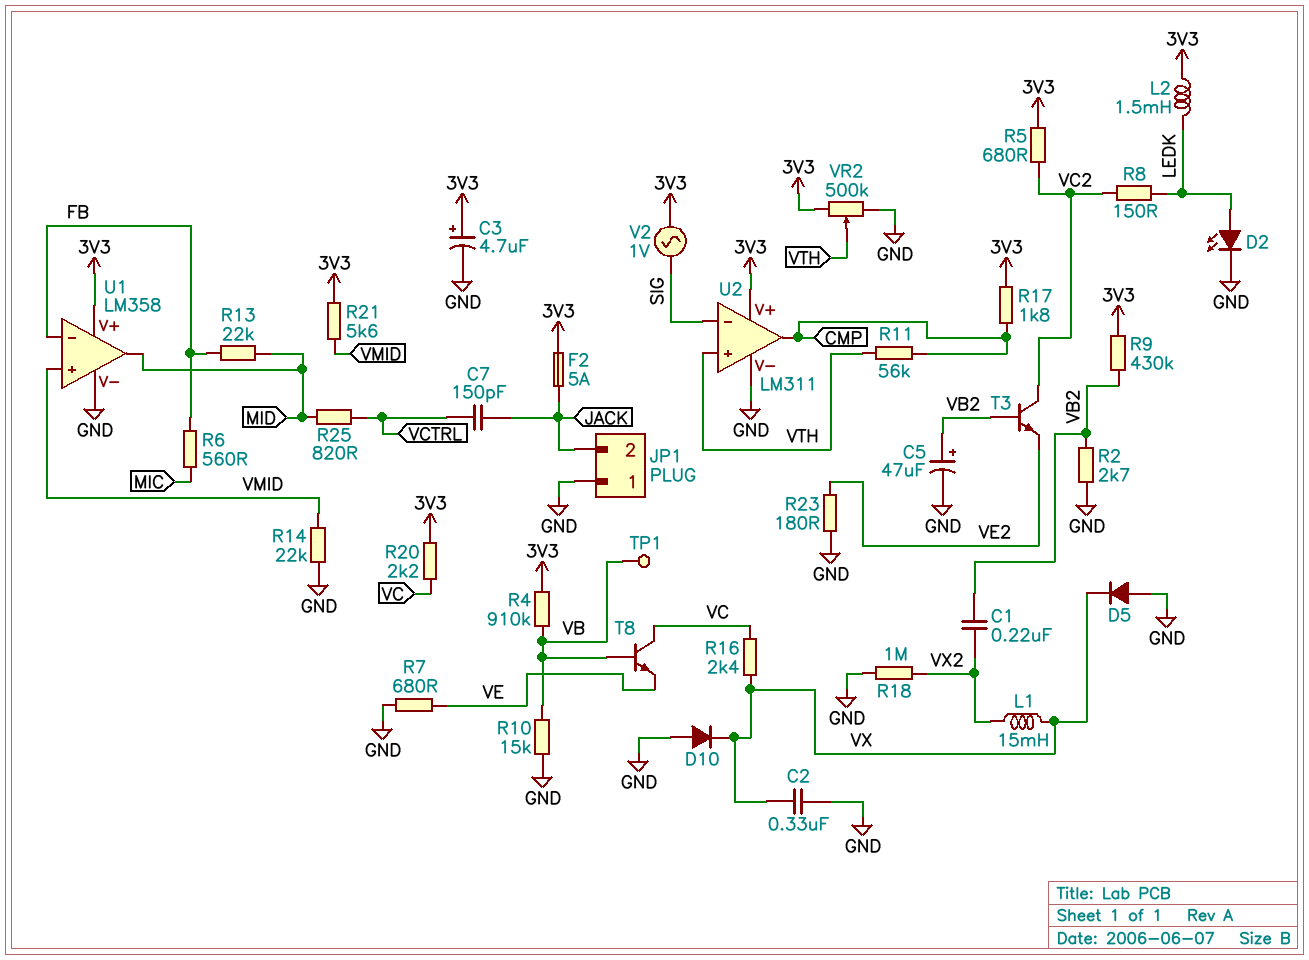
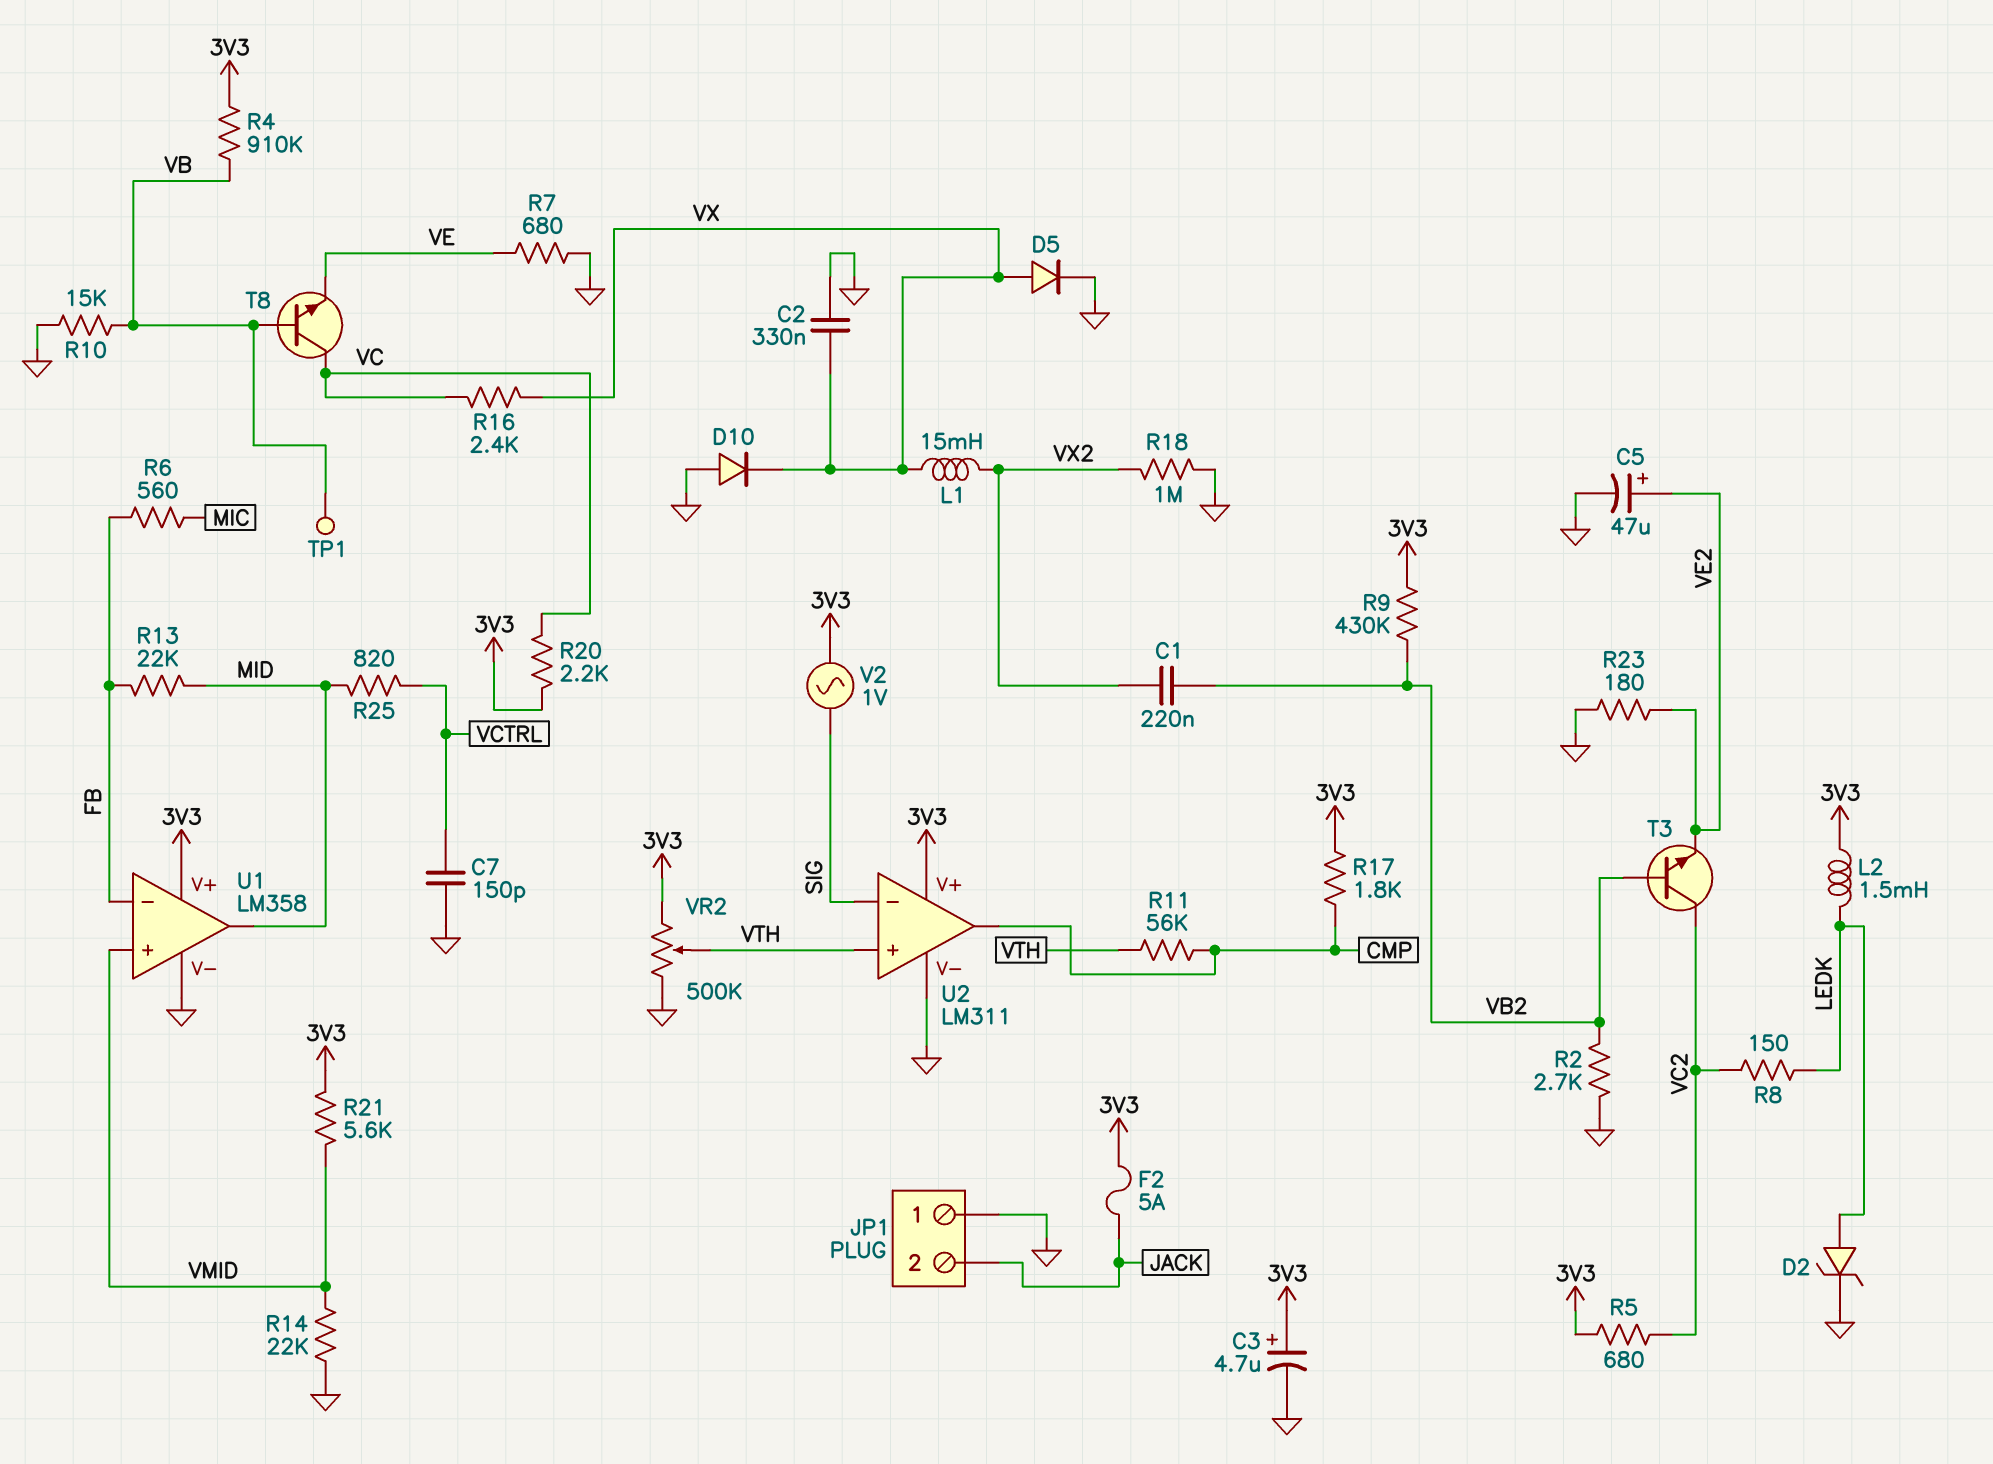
C5: 47uF (plus VB2, minus GND) -> 47uF (plus VE2, minus GND)
C7: 150pF (JACK, VCTRL) -> 150pF (GND, VCTRL)
D2: LED (A LEDK, K GND) -> zener (A LEDK, K GND)
D5: diode (A GND, K VX) -> diode (A VX, K GND)

